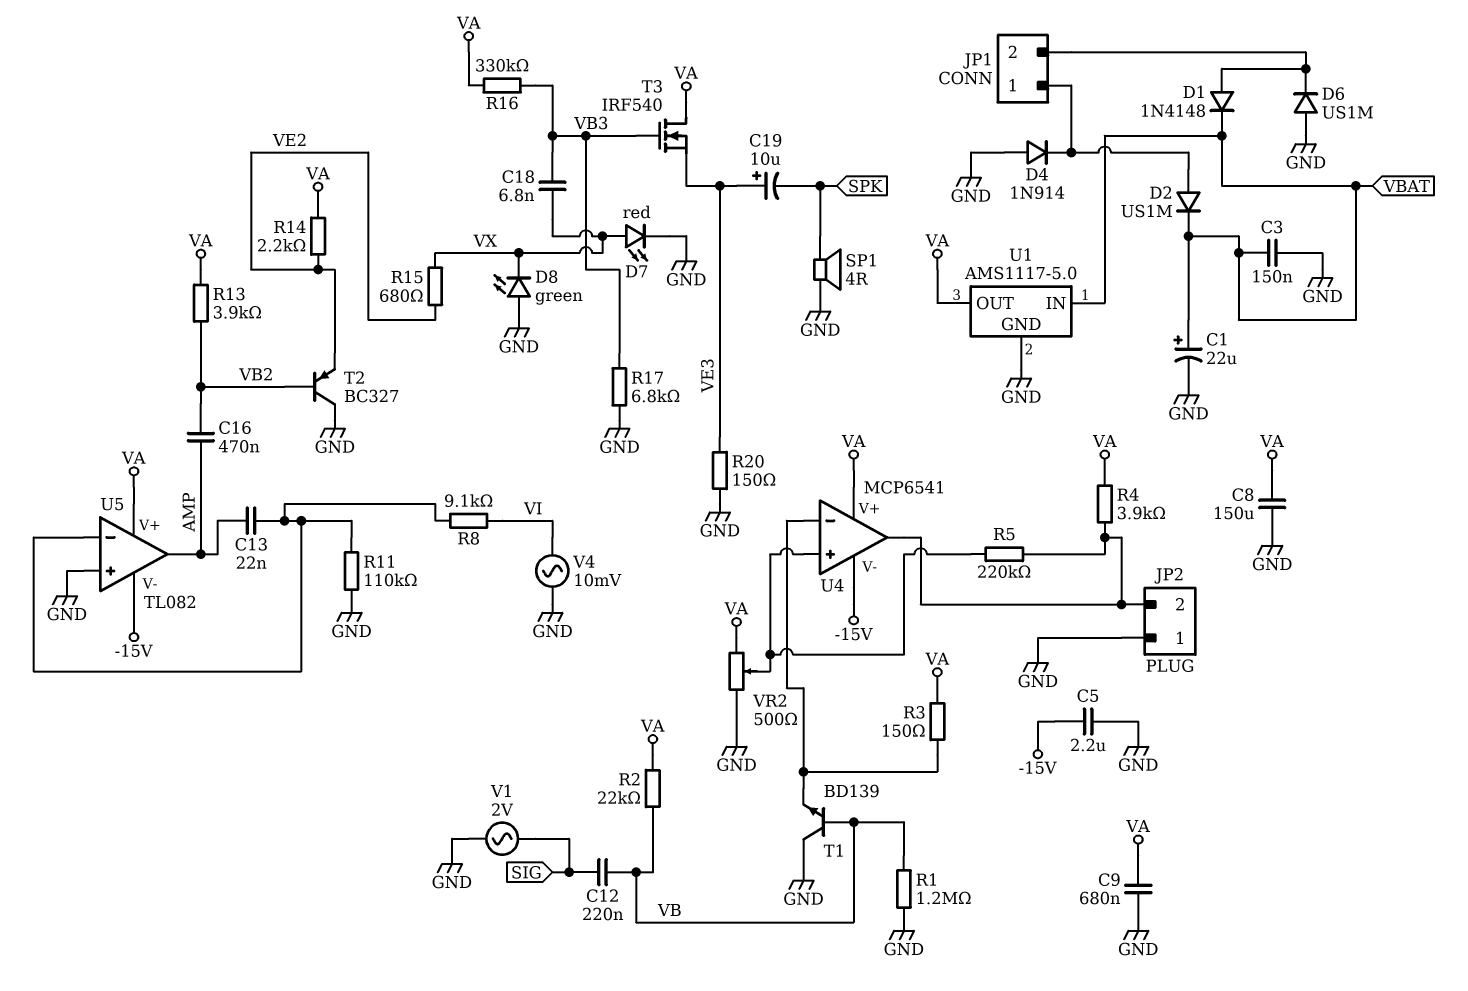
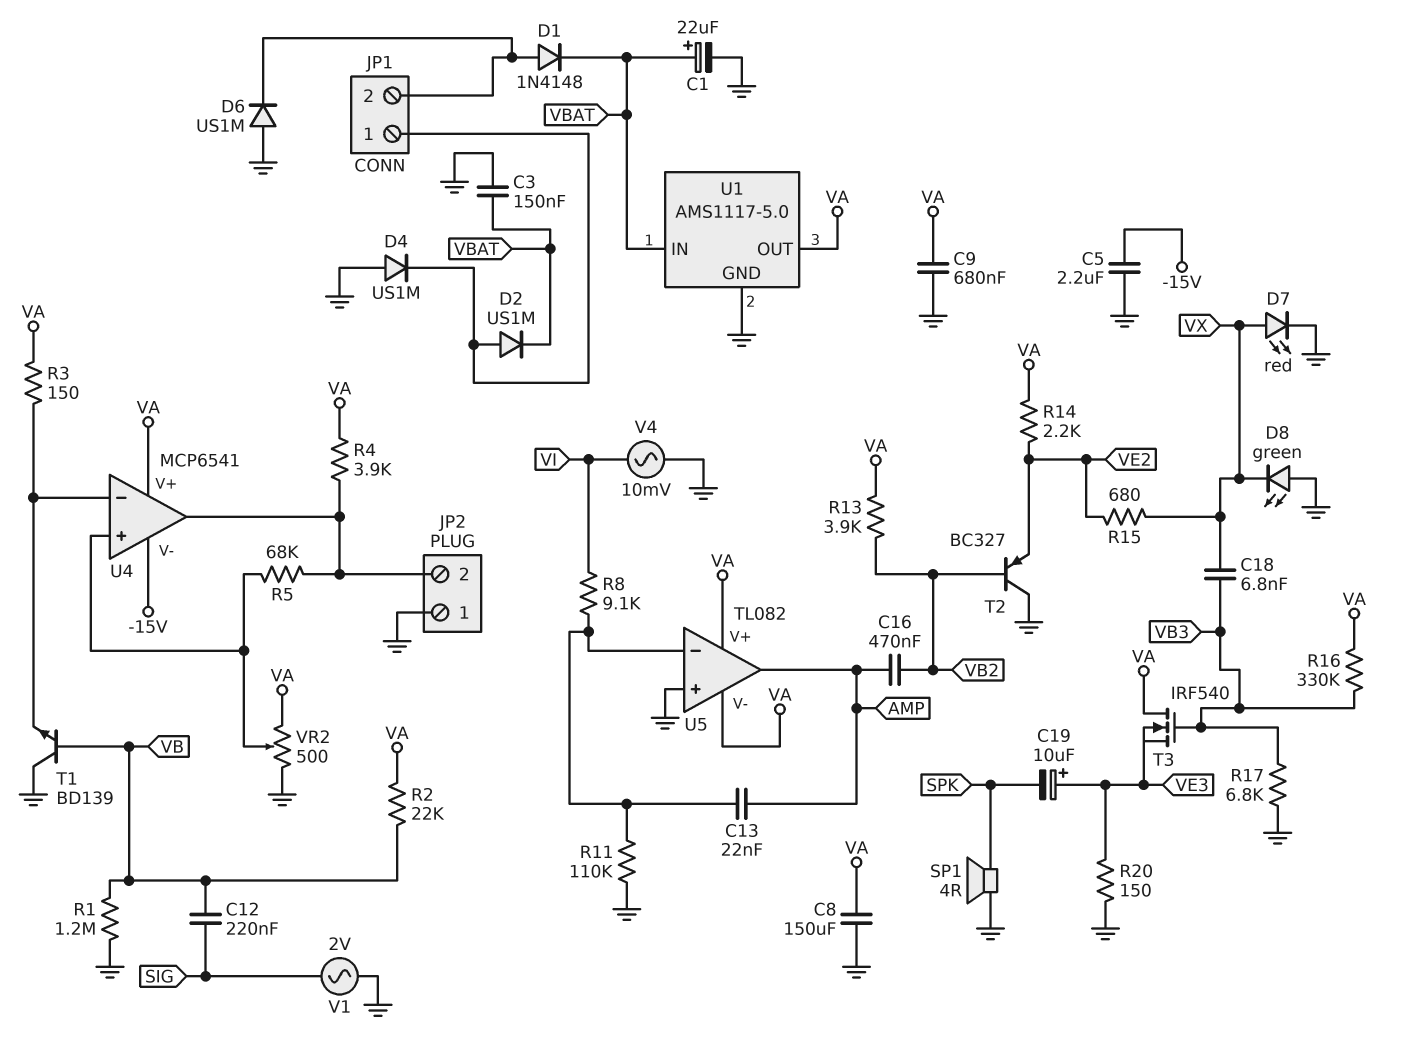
D4: diode 1N914 (A GND, K JP1/1) -> diode US1M (A GND, K JP1/1)
R5: 220k (JP2/2, U4/in+) -> 68k (JP2/2, U4/in+)
U5 pin V-: -15V -> VA

